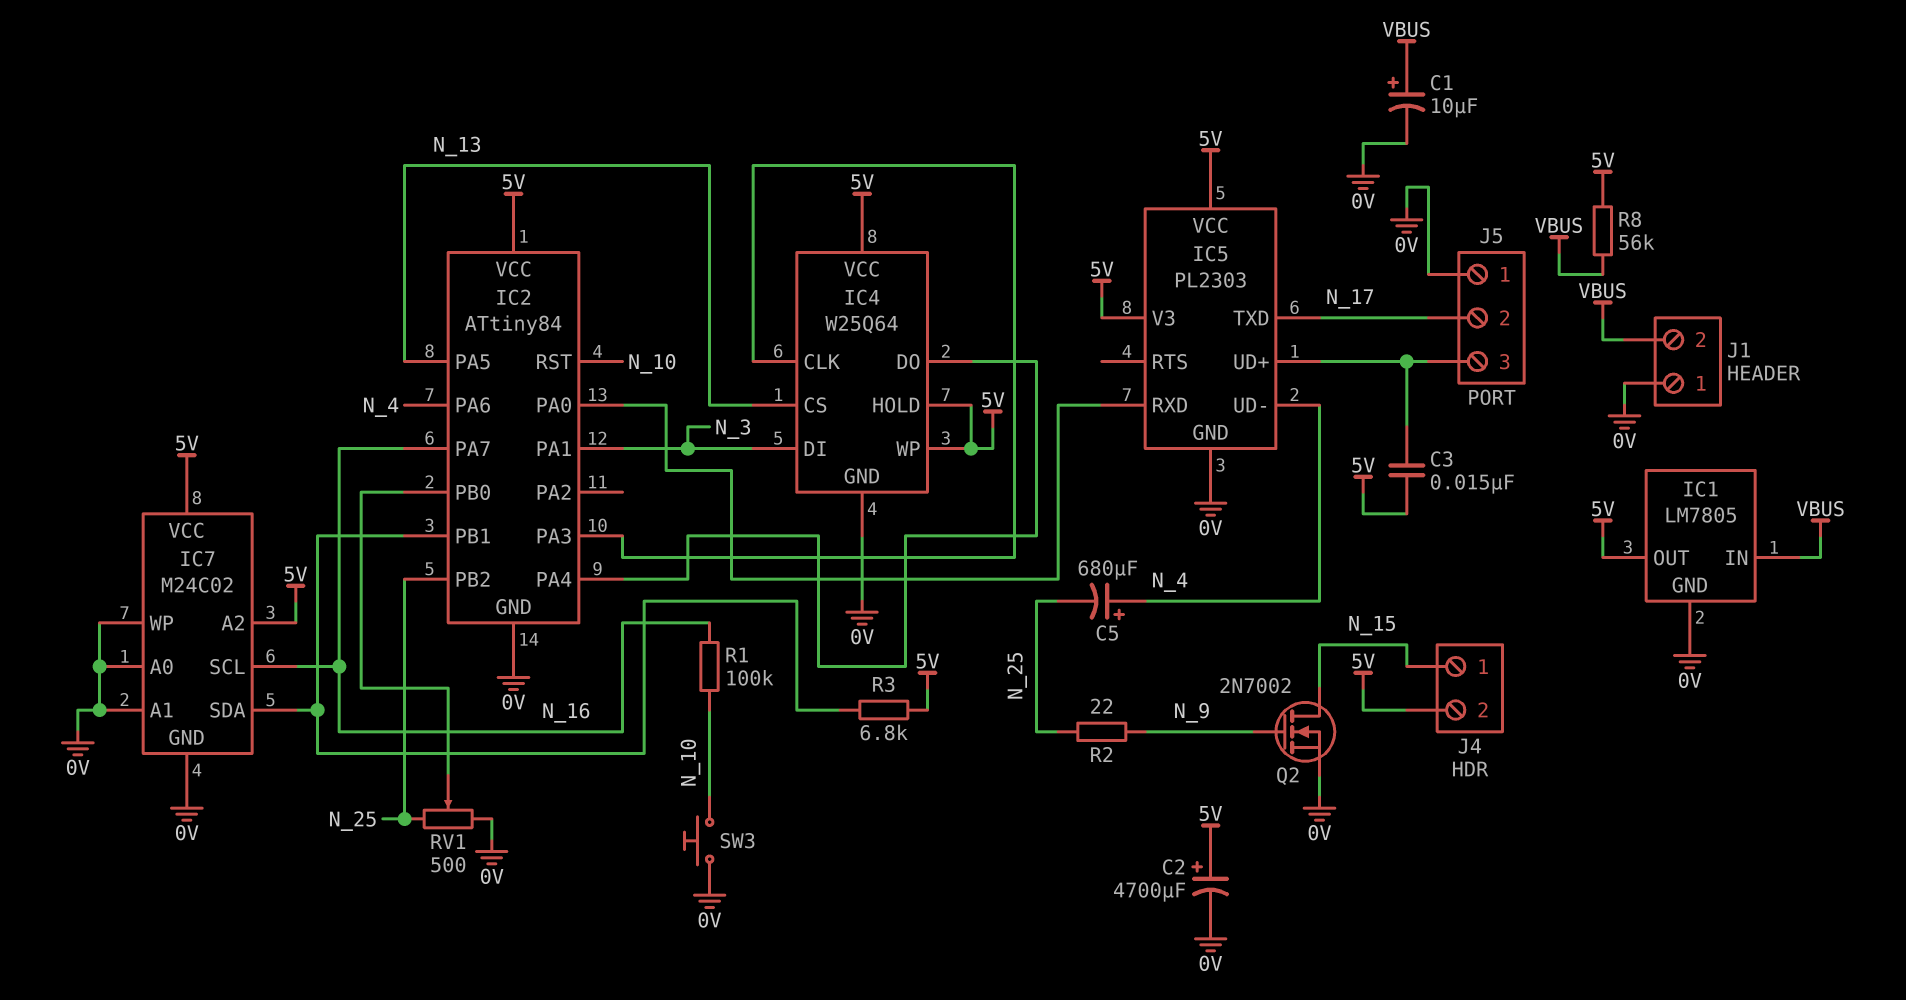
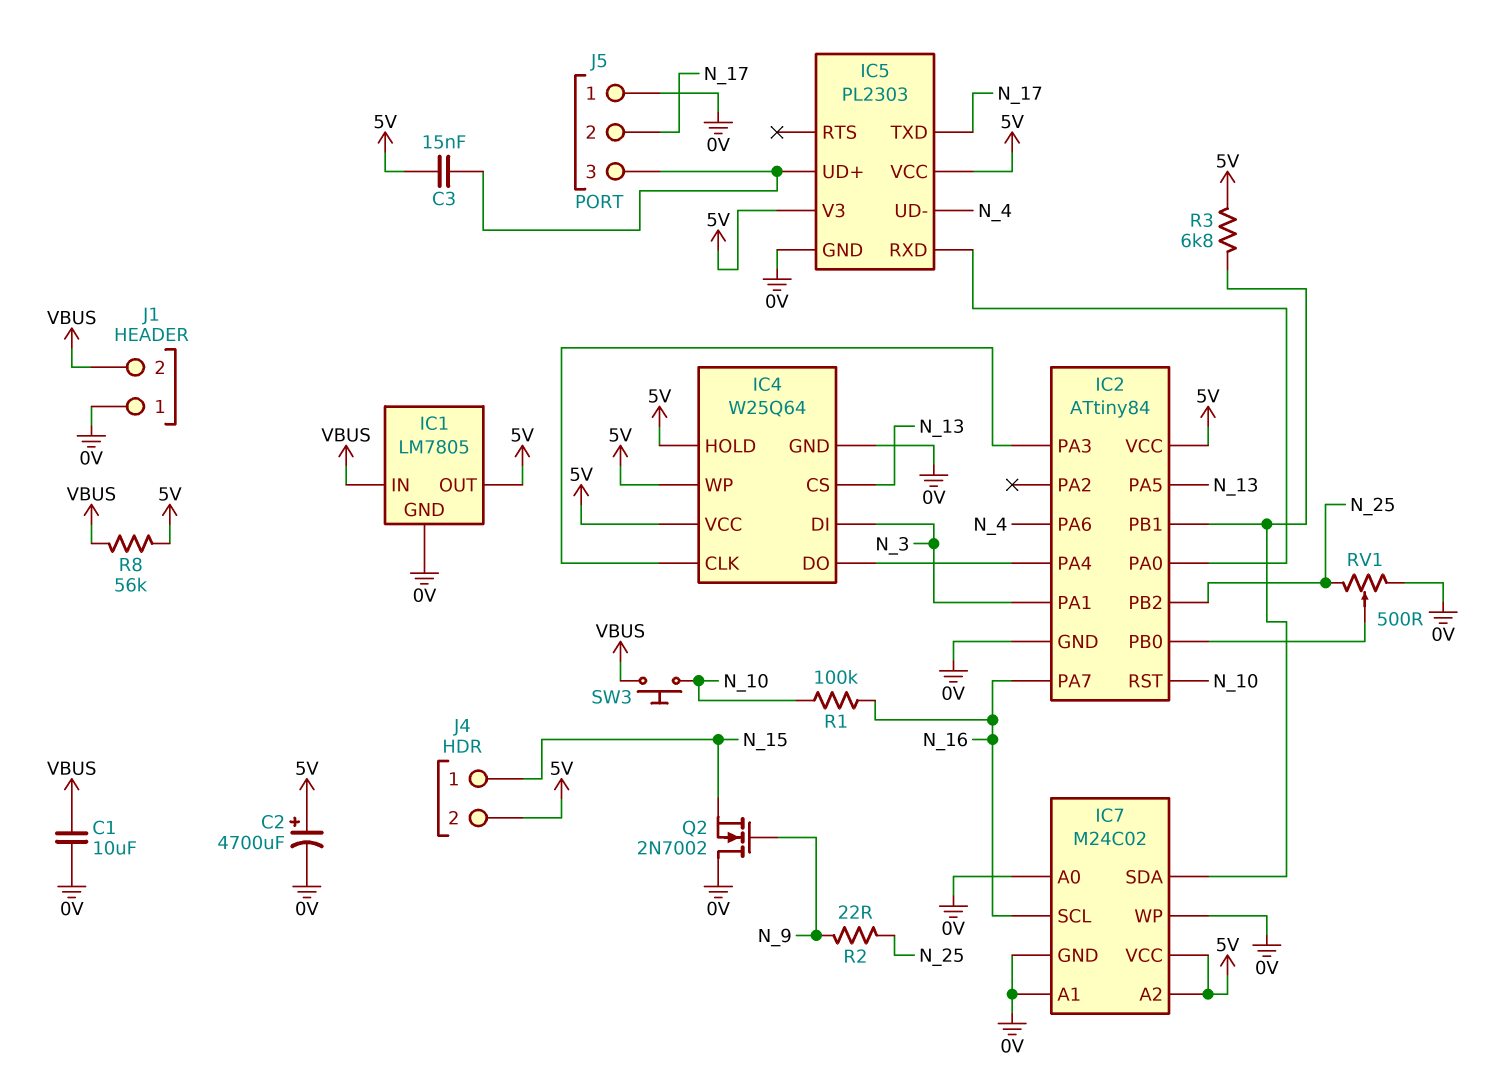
C1: 10uF (plus VBUS, minus 0V) -> 10uF (0V, VBUS)
C5: 680uF (plus N_4, minus N_25) -> none
Q2: NMOS 2N7002 (G N_9, D N_15, S 0V) -> NMOS 2N7002 (G N_9, D 0V, S N_15)
SW3: button (0V, N_10) -> button (N_10, VBUS)

